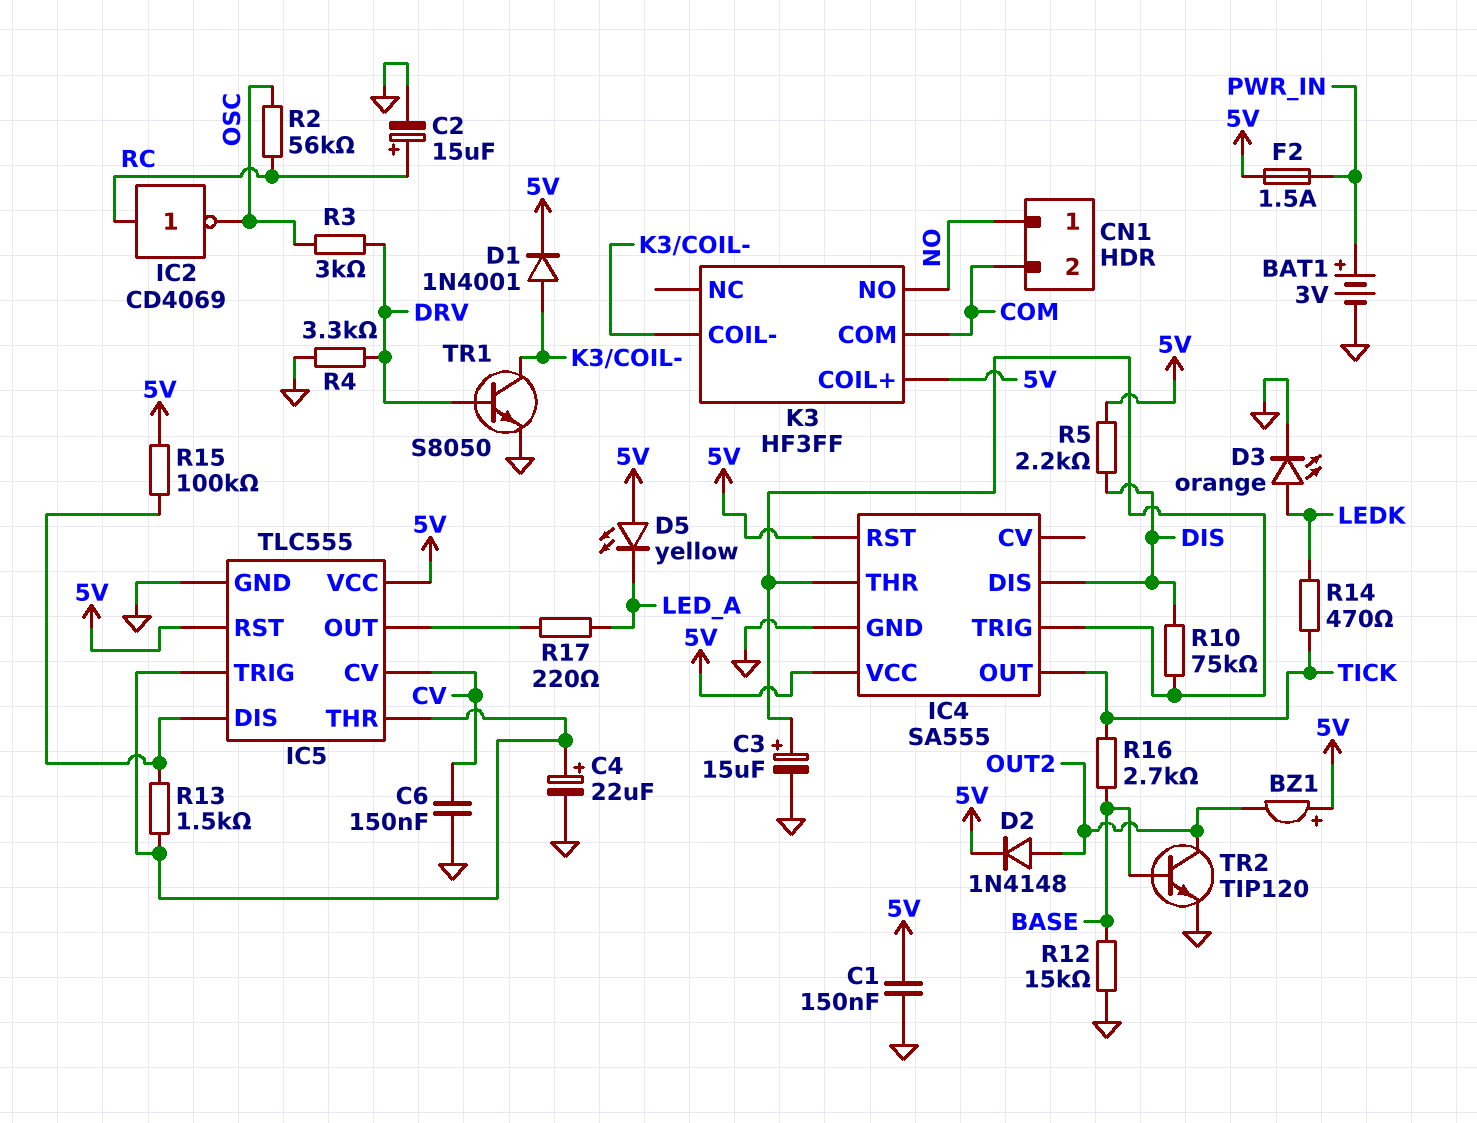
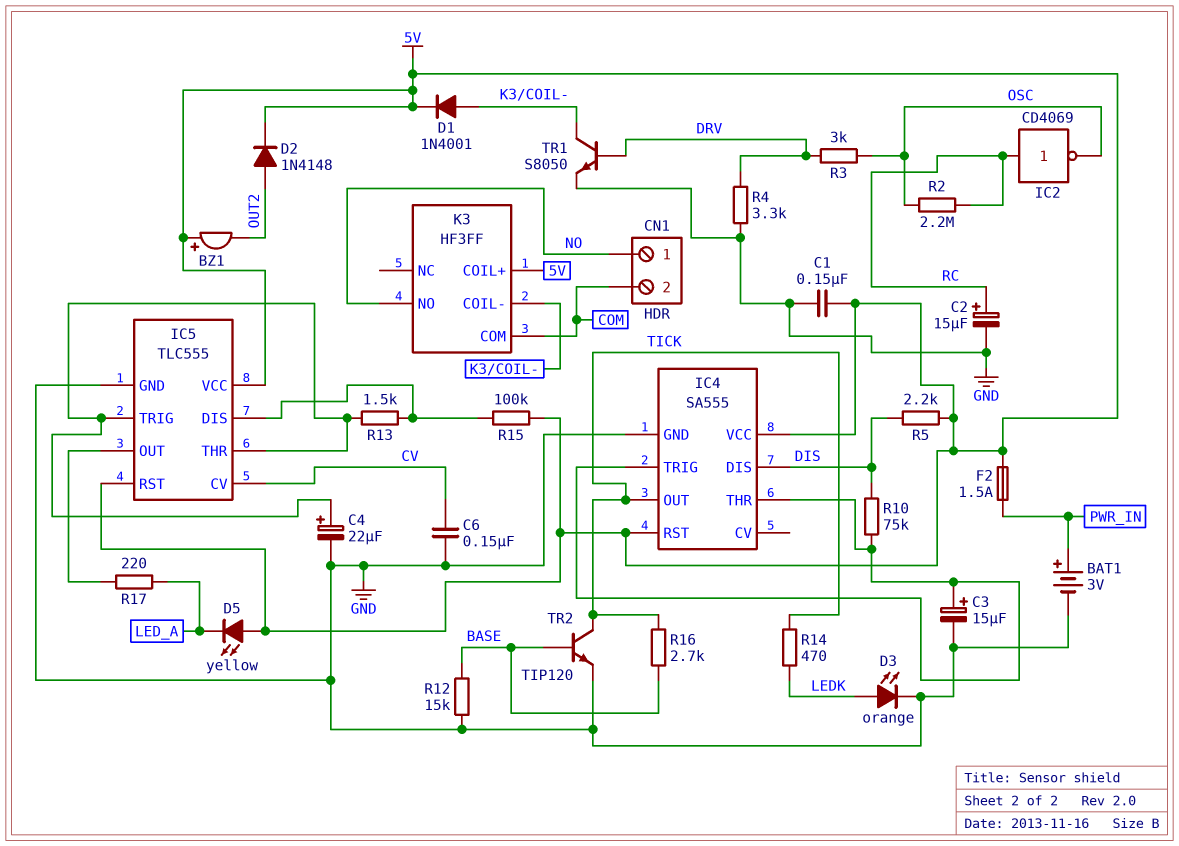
R2: 56k (OSC, RC) -> 2.2M (OSC, RC)
TR2: NPN TIP120 (B BASE, C OUT2, E GND) -> NPN TIP120 (B BASE, C TICK, E GND)

